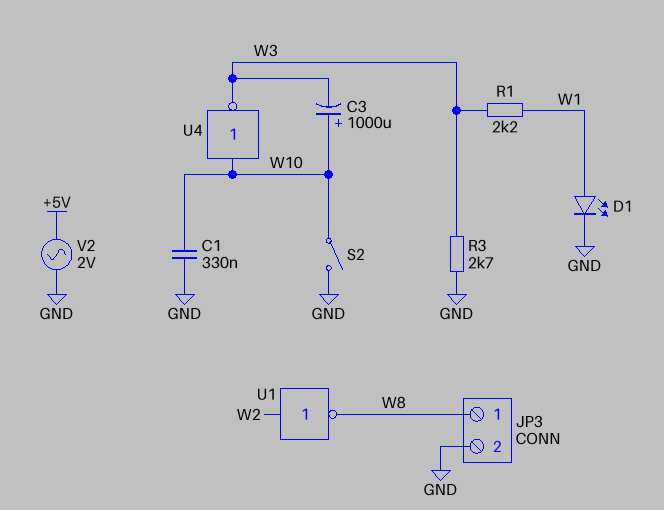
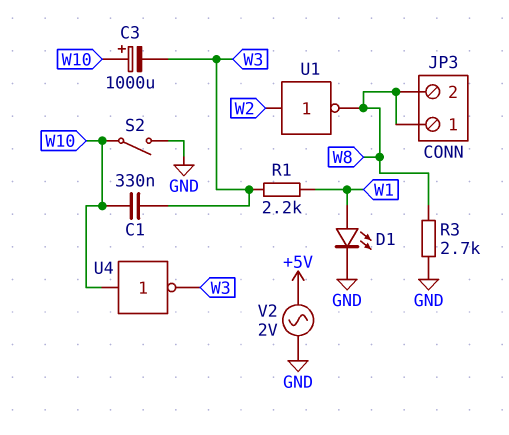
C1: 330nF (GND, W10) -> 330nF (W3, W10)
JP3 pin 2: GND -> W8
R3: 2.7k (GND, W3) -> 2.7k (GND, W8)

